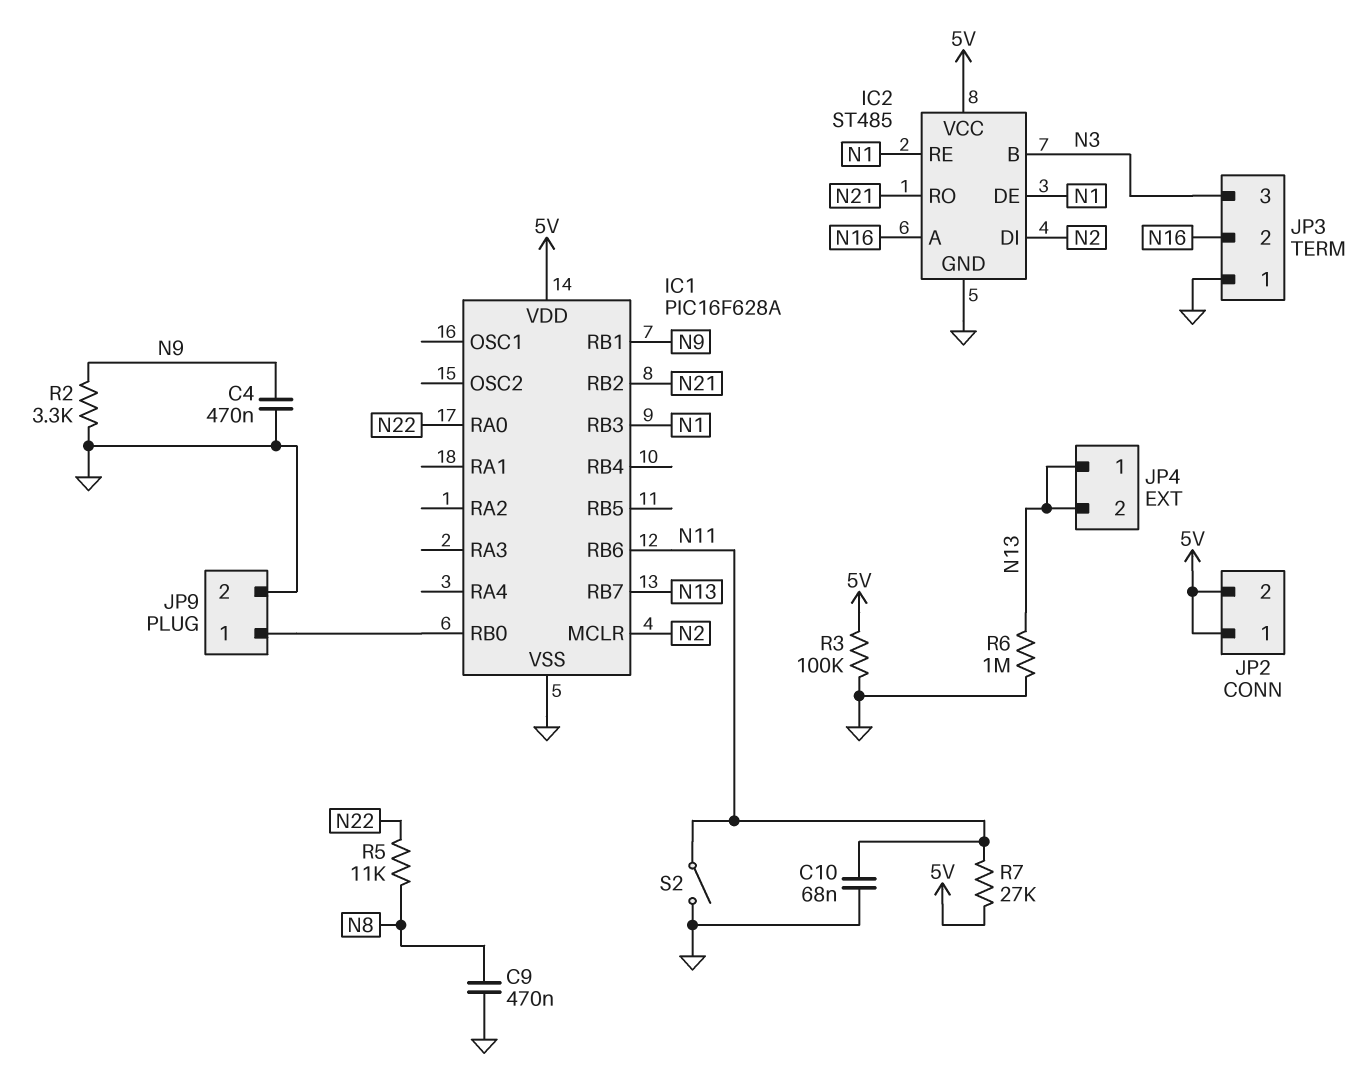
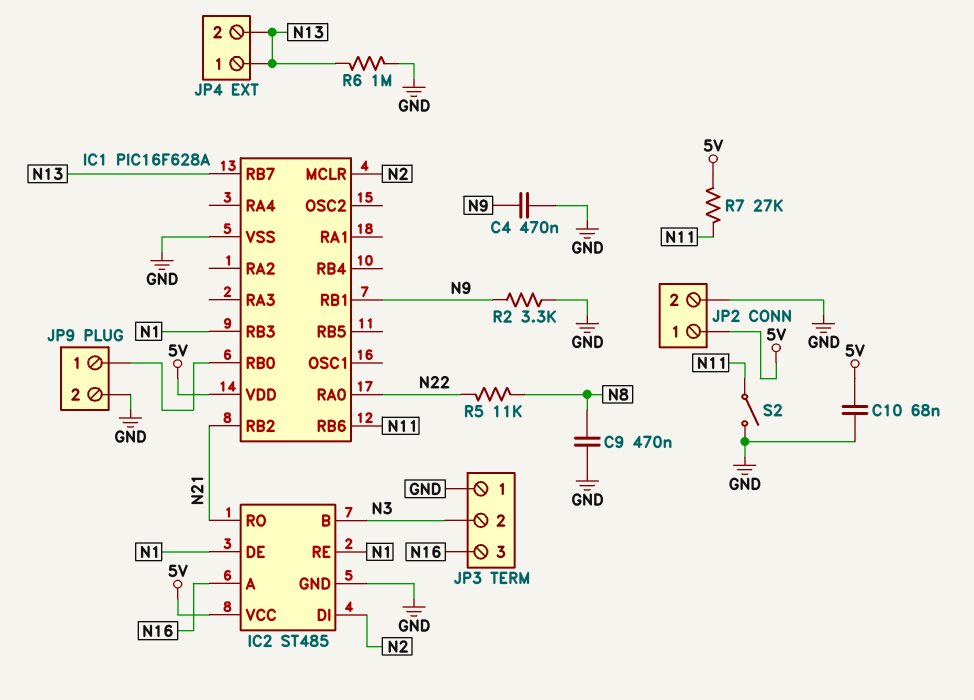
C10: 68nF (GND, N11) -> 68nF (5V, GND)
JP2 pin 2: 5V -> GND
JP3 pin 2: N16 -> N3
JP3 pin 3: N3 -> N16
R3: 100k (5V, GND) -> none

